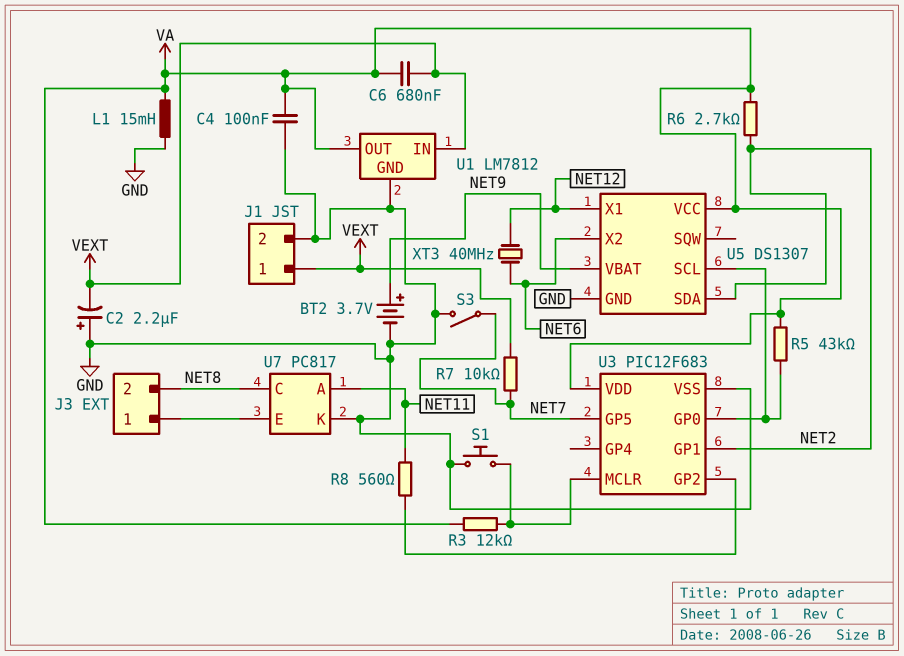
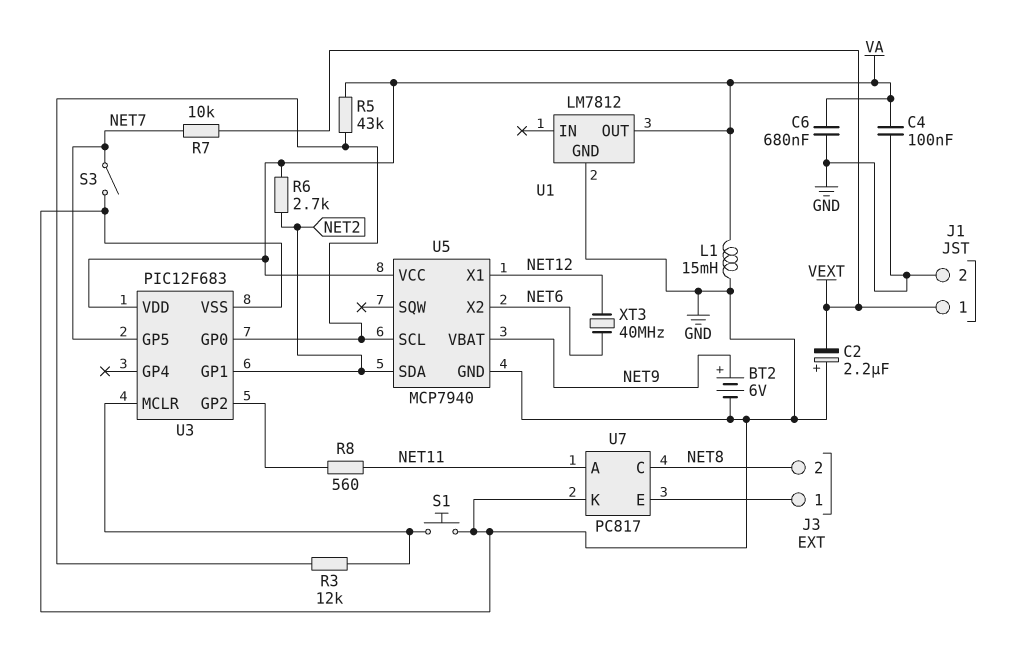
BT2: 3.7V (plus NET9, minus GND) -> 6V (plus NET9, minus GND)
C6: 680nF (VA, VEXT) -> 680nF (GND, VA)
R3: 12k (U3/MCLR, VA) -> 12k (U3/GP0, U3/MCLR)
U1 pin IN: VEXT -> none
U5: DS1307 -> MCP7940

